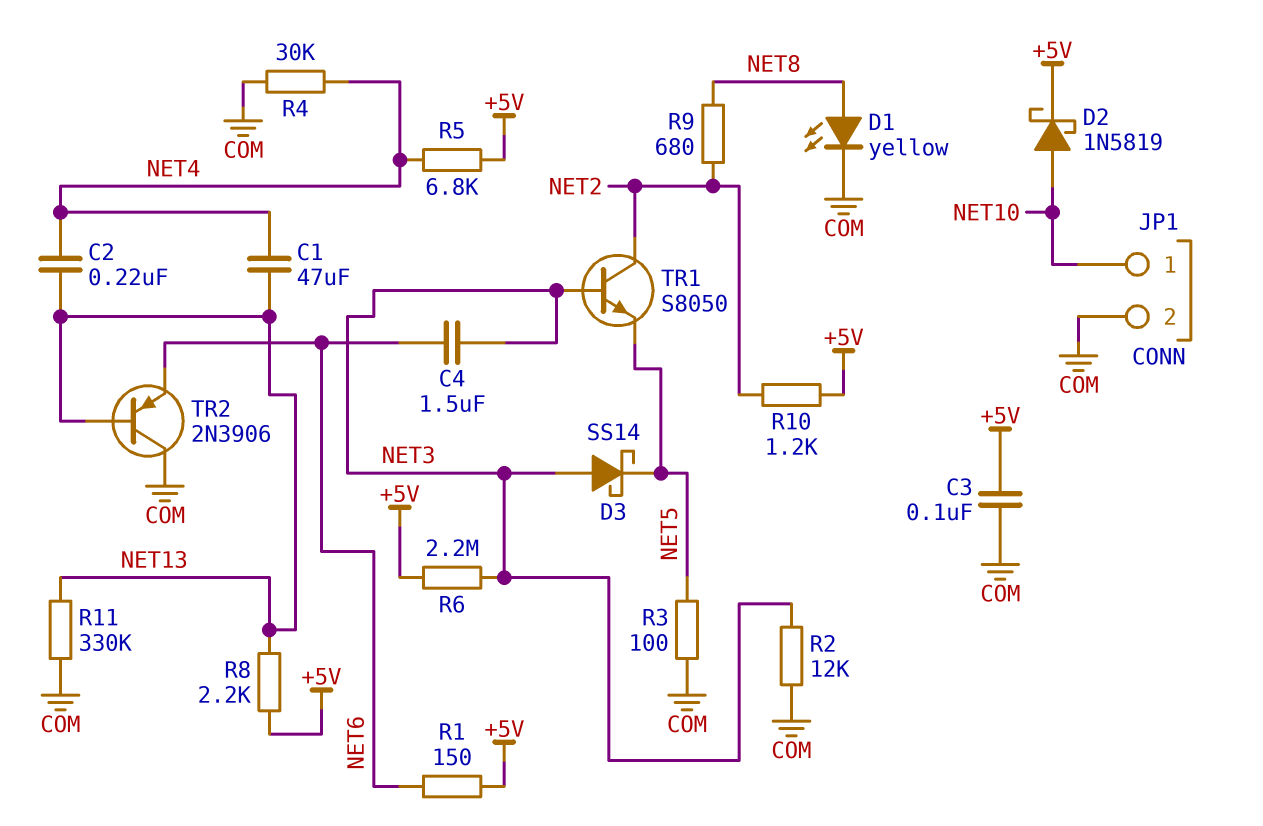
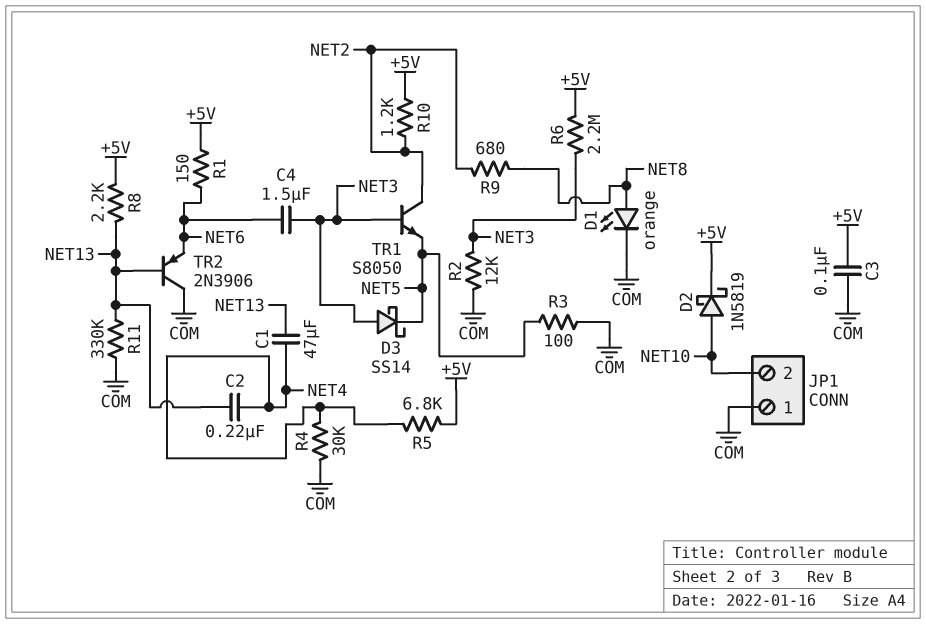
D1: LED yellow (A NET8, K COM) -> LED orange (A NET8, K COM)
JP1 pin 1: NET10 -> COM
JP1 pin 2: COM -> NET10

